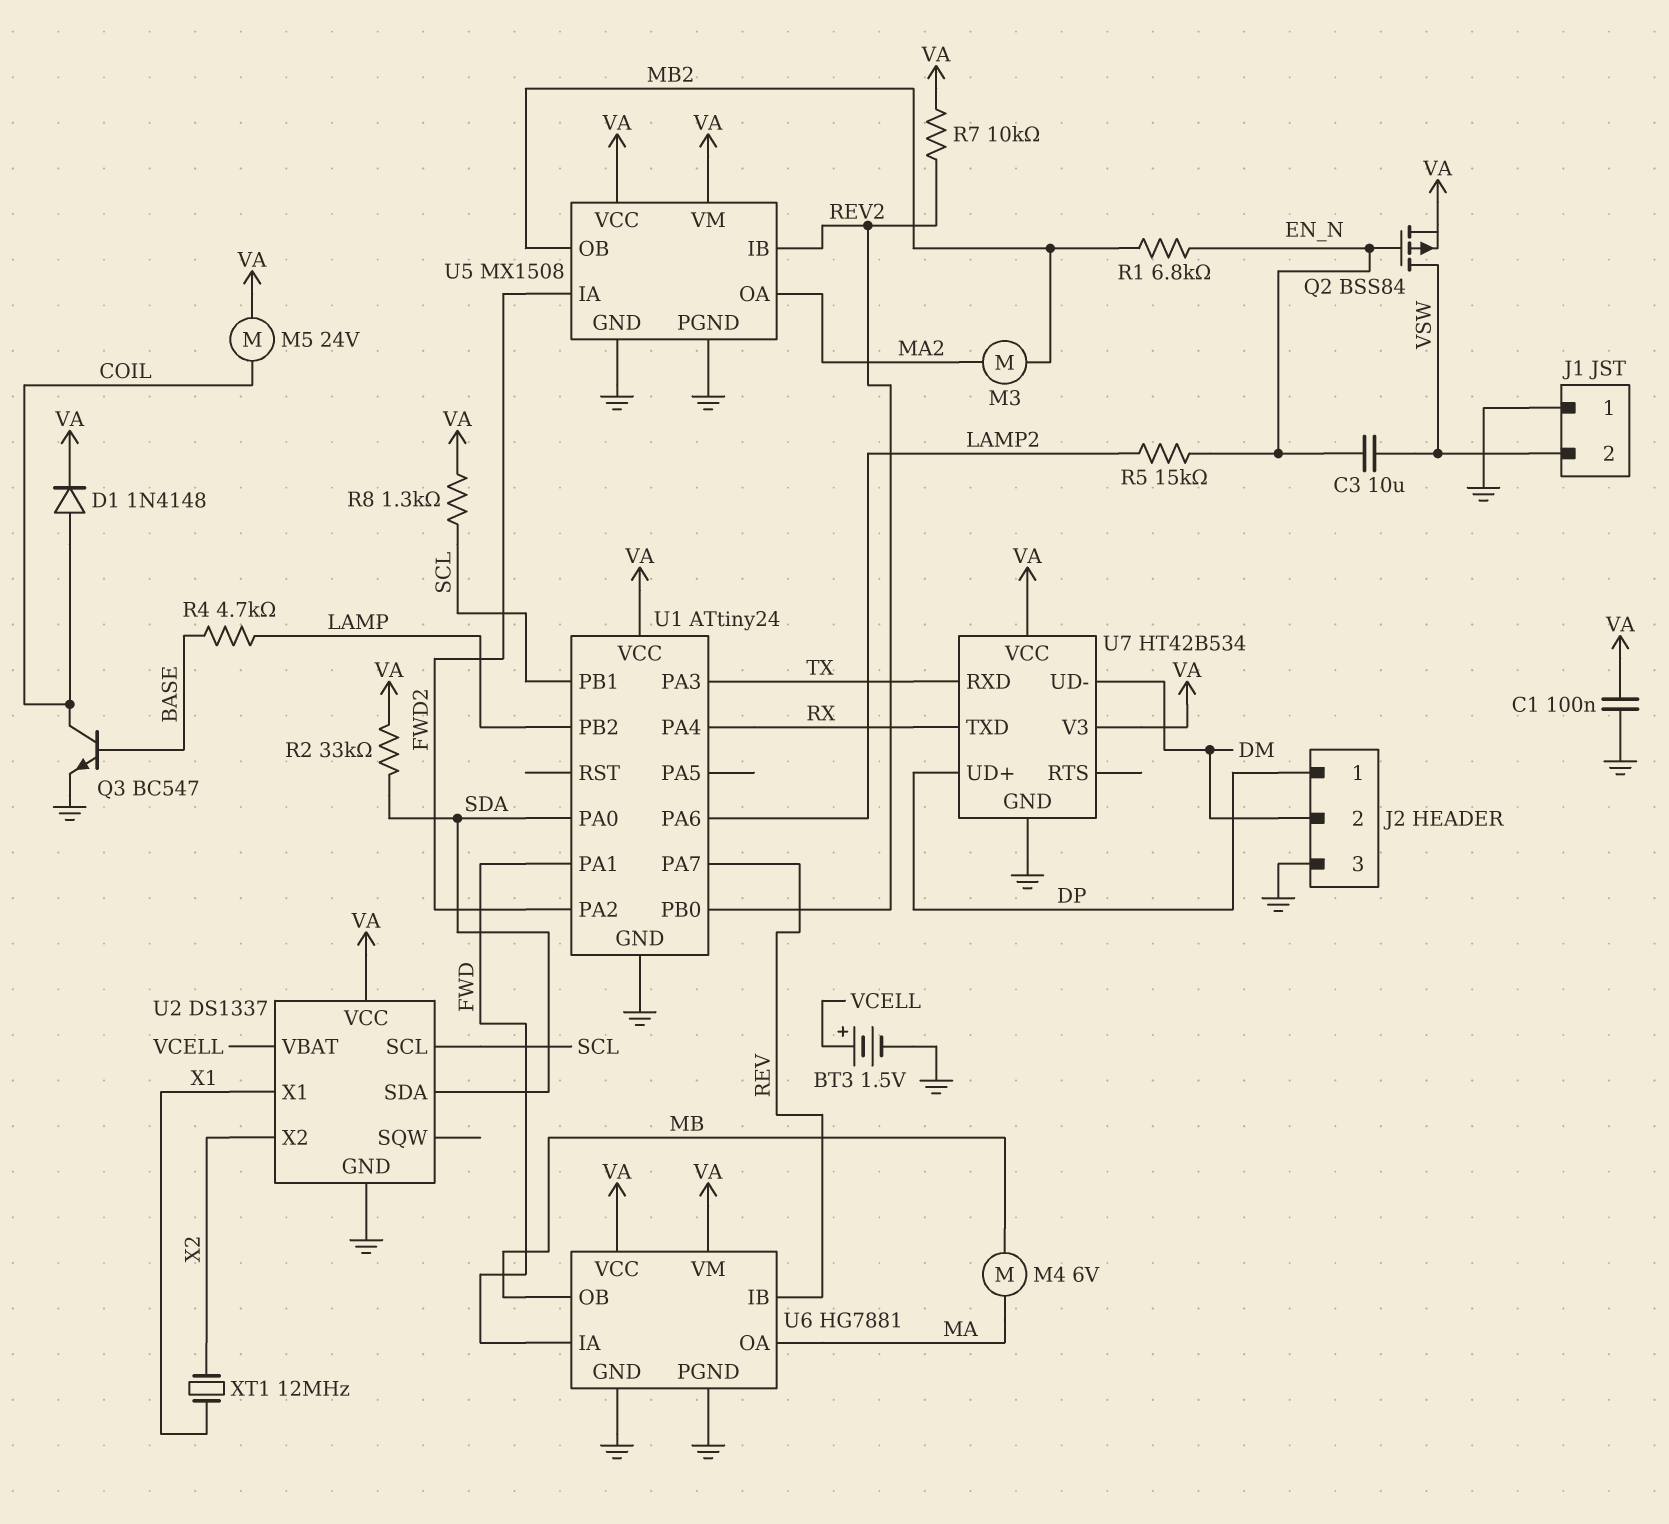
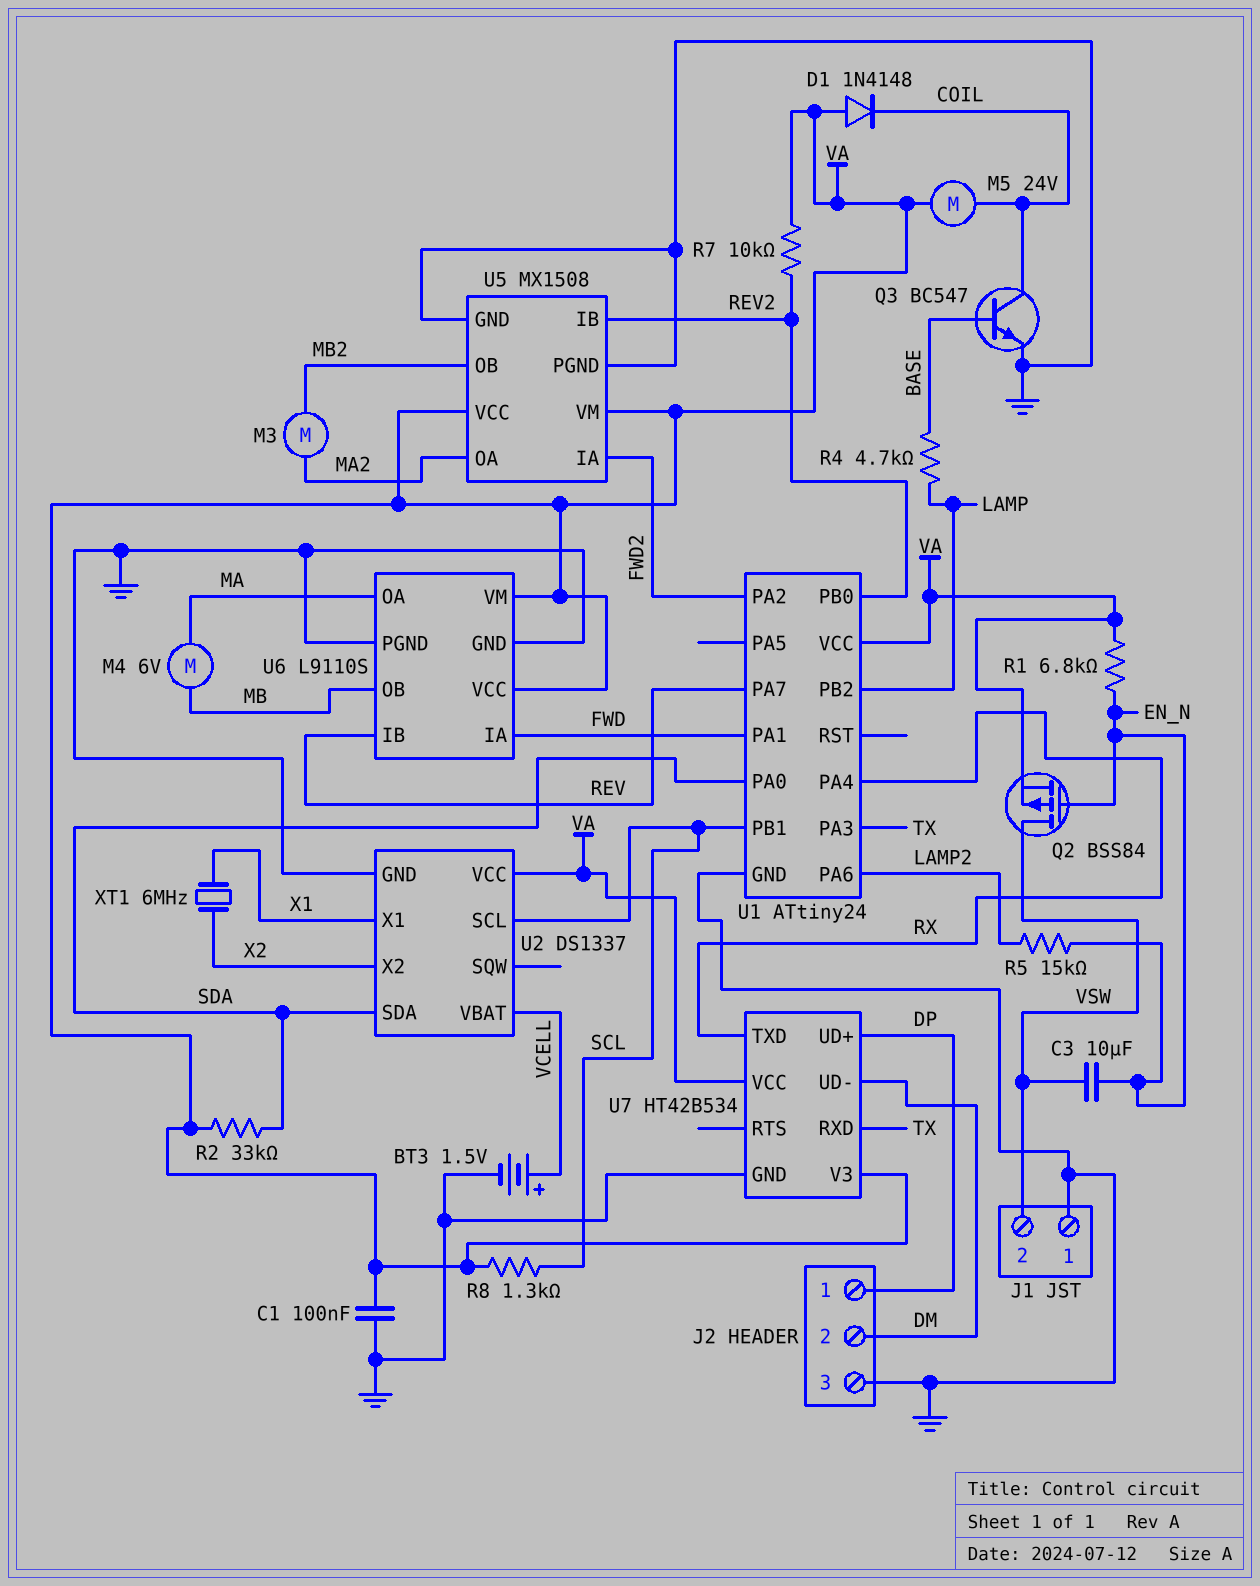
D1: diode 1N4148 (A COIL, K VA) -> diode 1N4148 (A VA, K COIL)
R1: 6.8k (EN_N, MB2) -> 6.8k (EN_N, VA)
U6: HG7881 -> L9110S
XT1: 12MHz (X1, X2) -> 6MHz (X1, X2)

